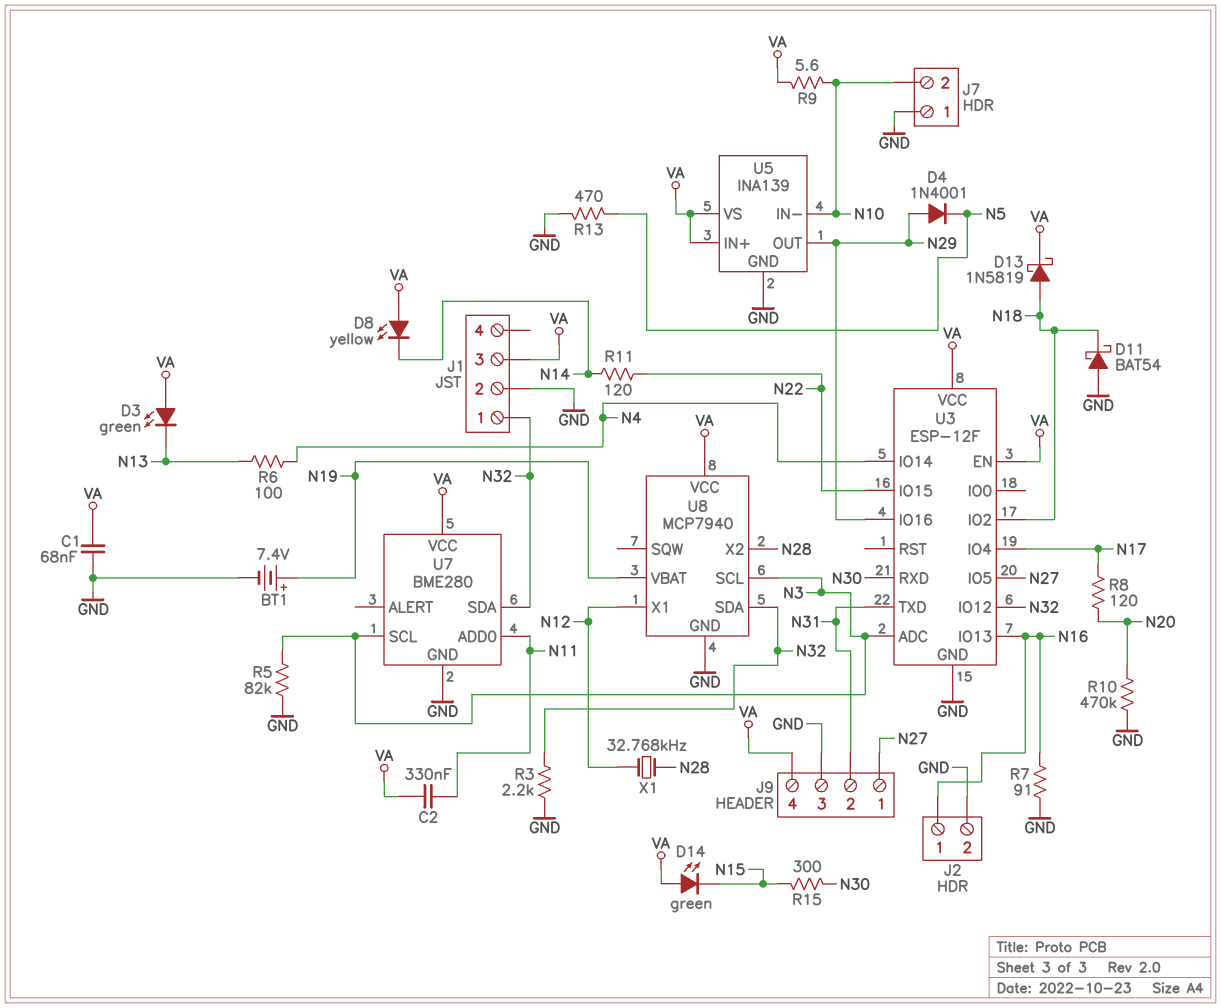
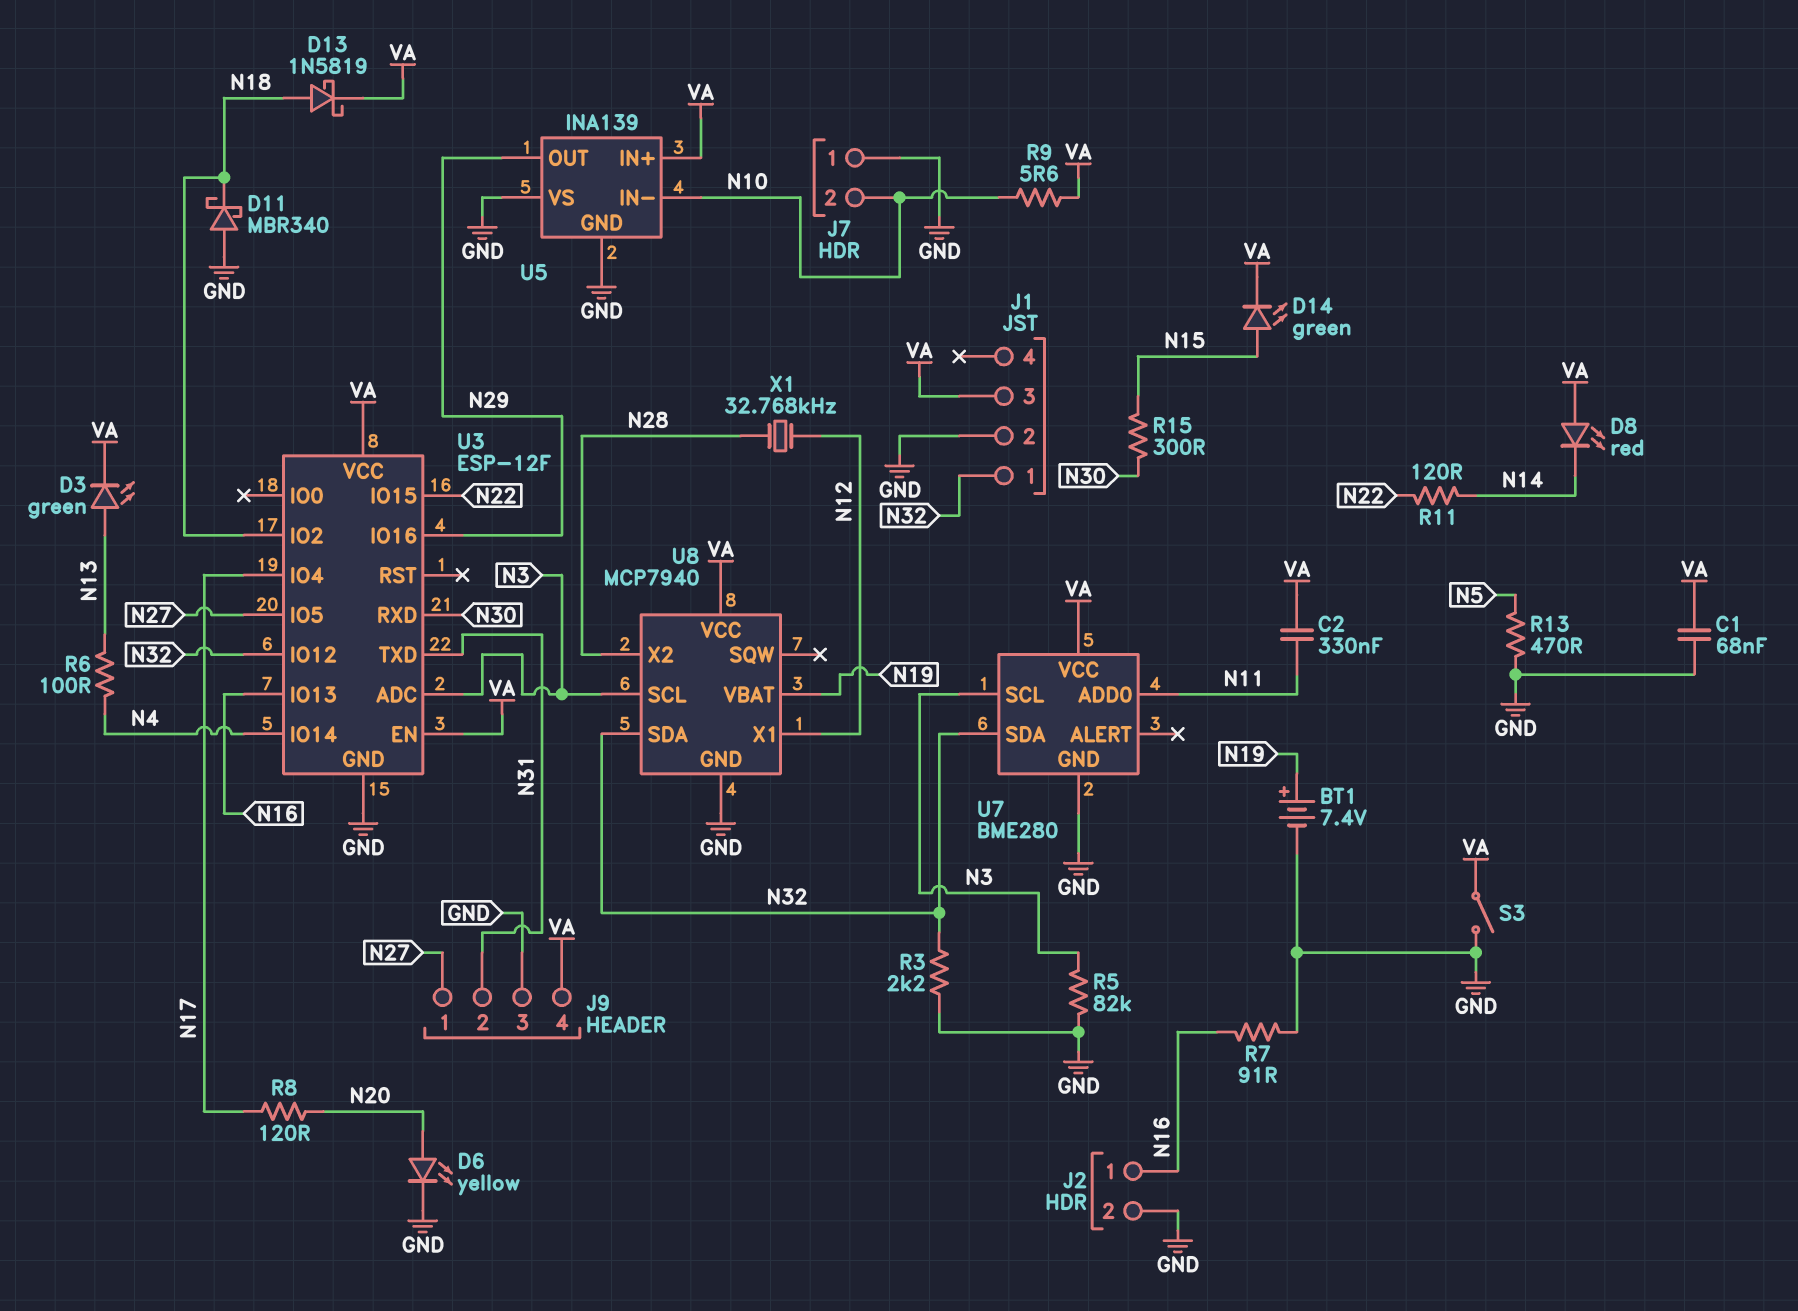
D3: LED green (A VA, K N13) -> LED green (A N13, K VA)
D4: diode 1N4001 (A N29, K N5) -> none
D6: none -> LED yellow (A N20, K GND)
D8: LED yellow (A VA, K N14) -> LED red (A VA, K N14)
D11: schottky BAT54 (A GND, K N18) -> schottky MBR340 (A GND, K N18)
D14: LED green (A VA, K N15) -> LED green (A N15, K VA)
R10: 470k (GND, N20) -> none
S3: none -> switch (GND, VA)
U5 pin VS: VA -> GND

